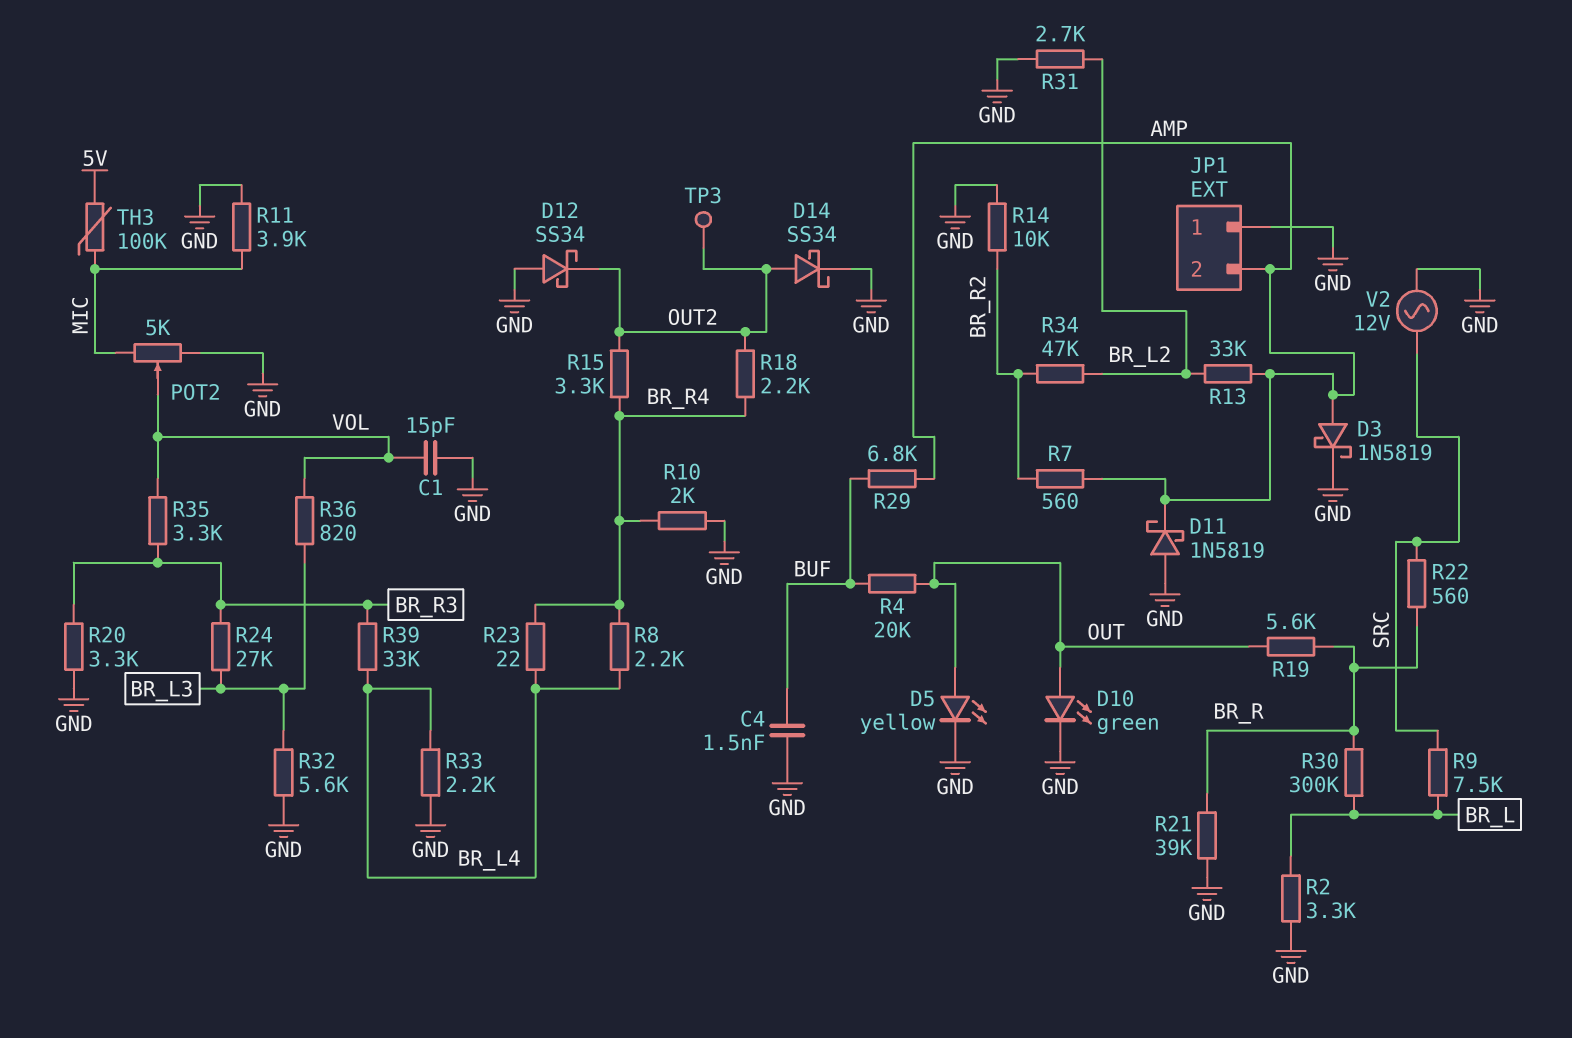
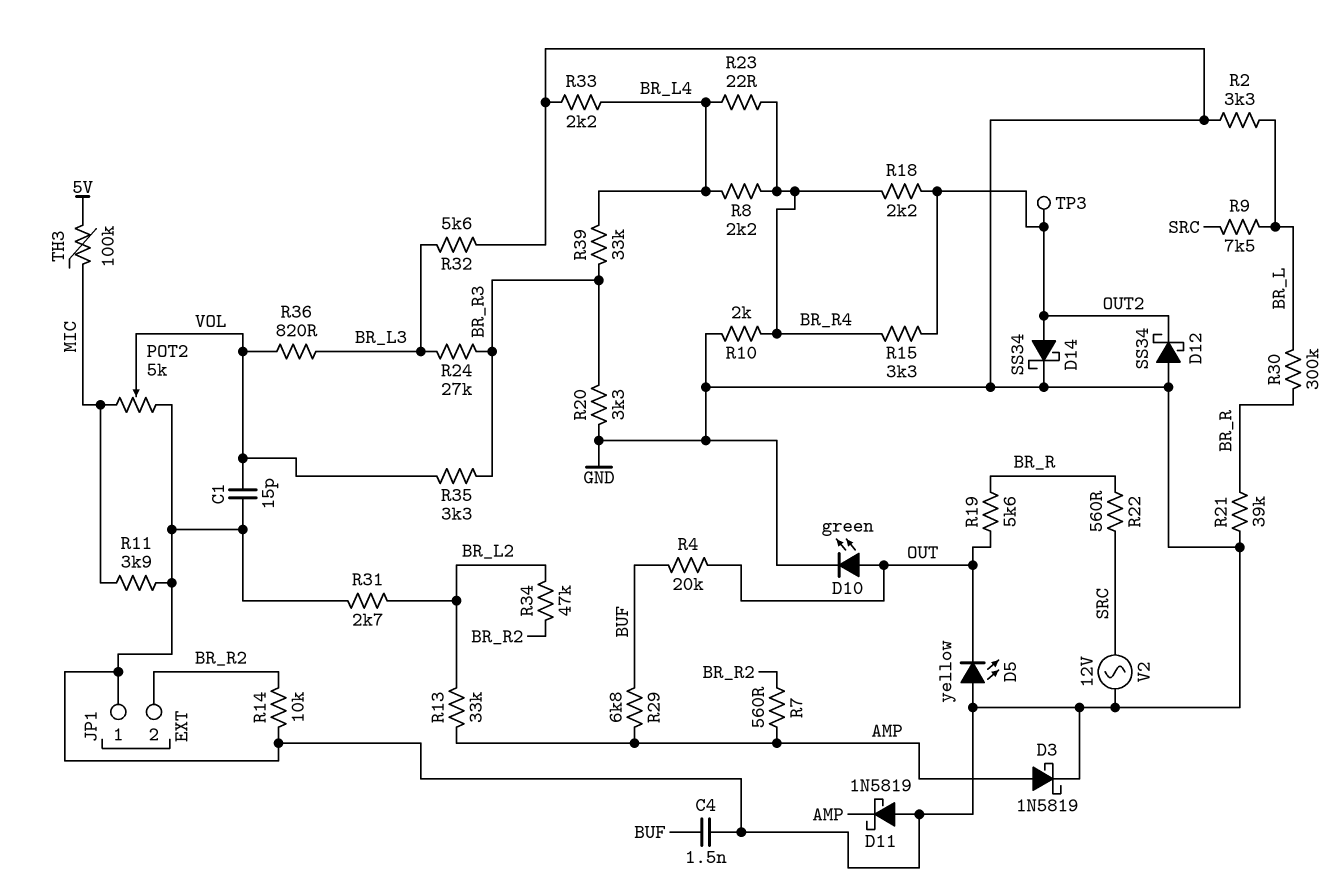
D5: LED yellow (A OUT, K GND) -> LED yellow (A GND, K OUT)
JP1 pin 2: AMP -> BR_R2

